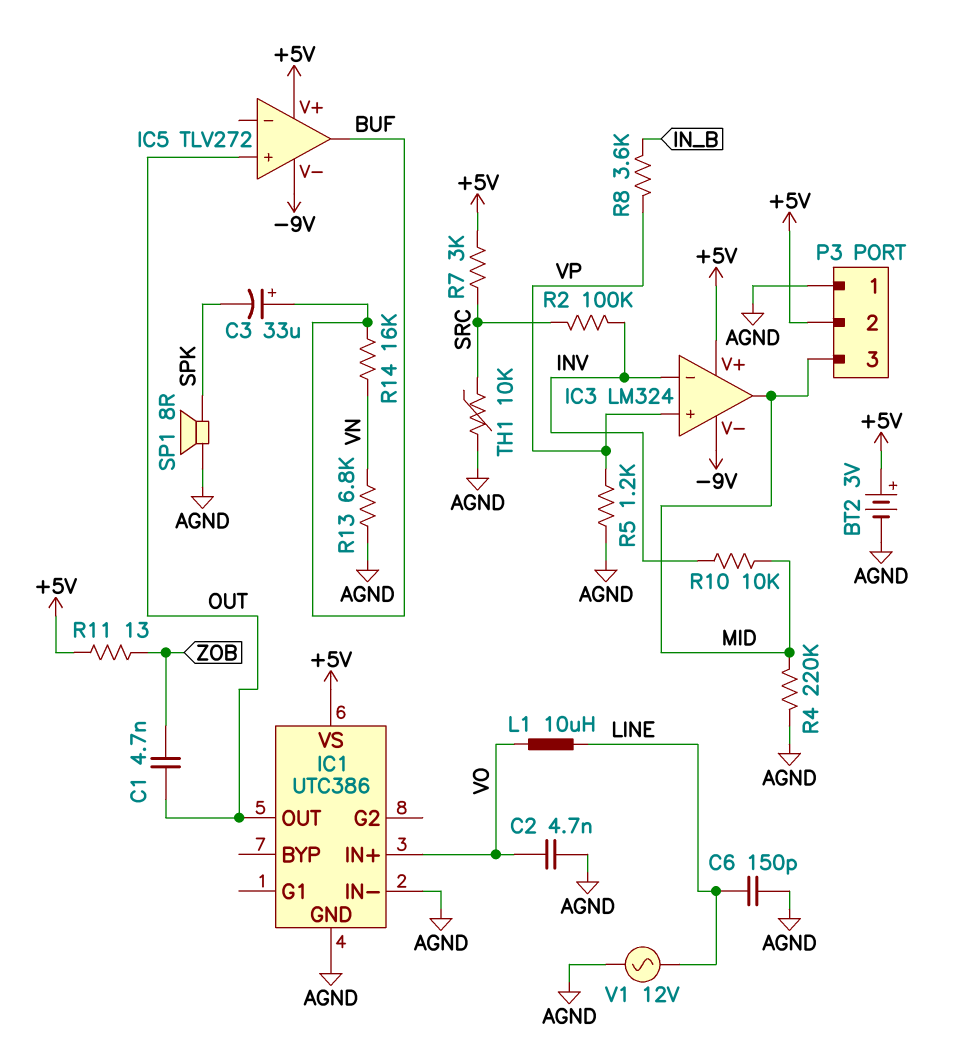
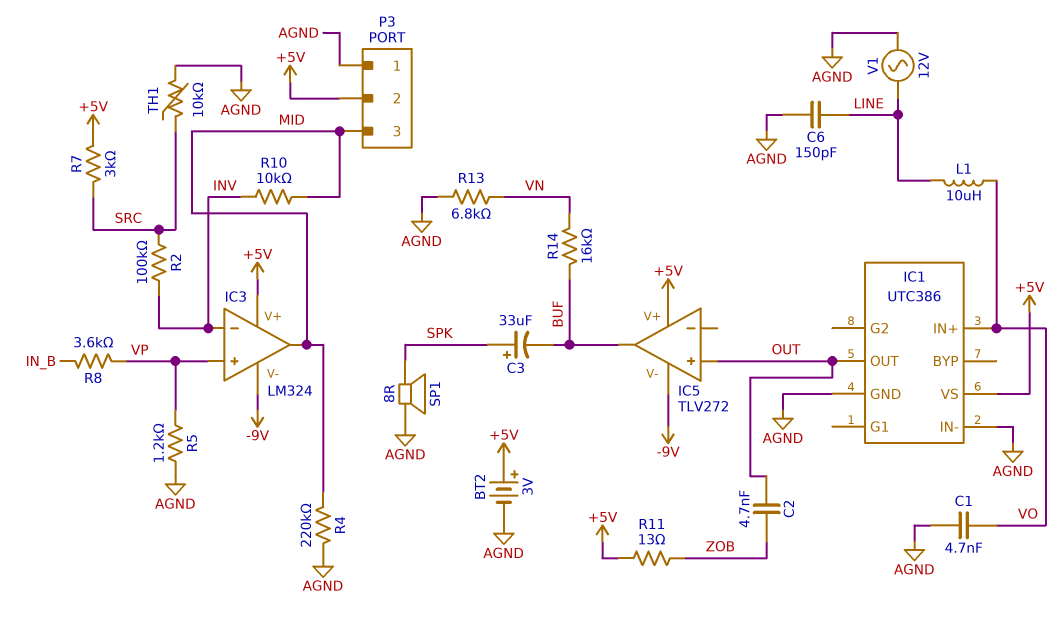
C1: 4.7nF (OUT, ZOB) -> 4.7nF (AGND, VO)
C2: 4.7nF (AGND, VO) -> 4.7nF (OUT, ZOB)
C3: 33uF (plus BUF, minus SPK) -> 33uF (plus SPK, minus BUF)

